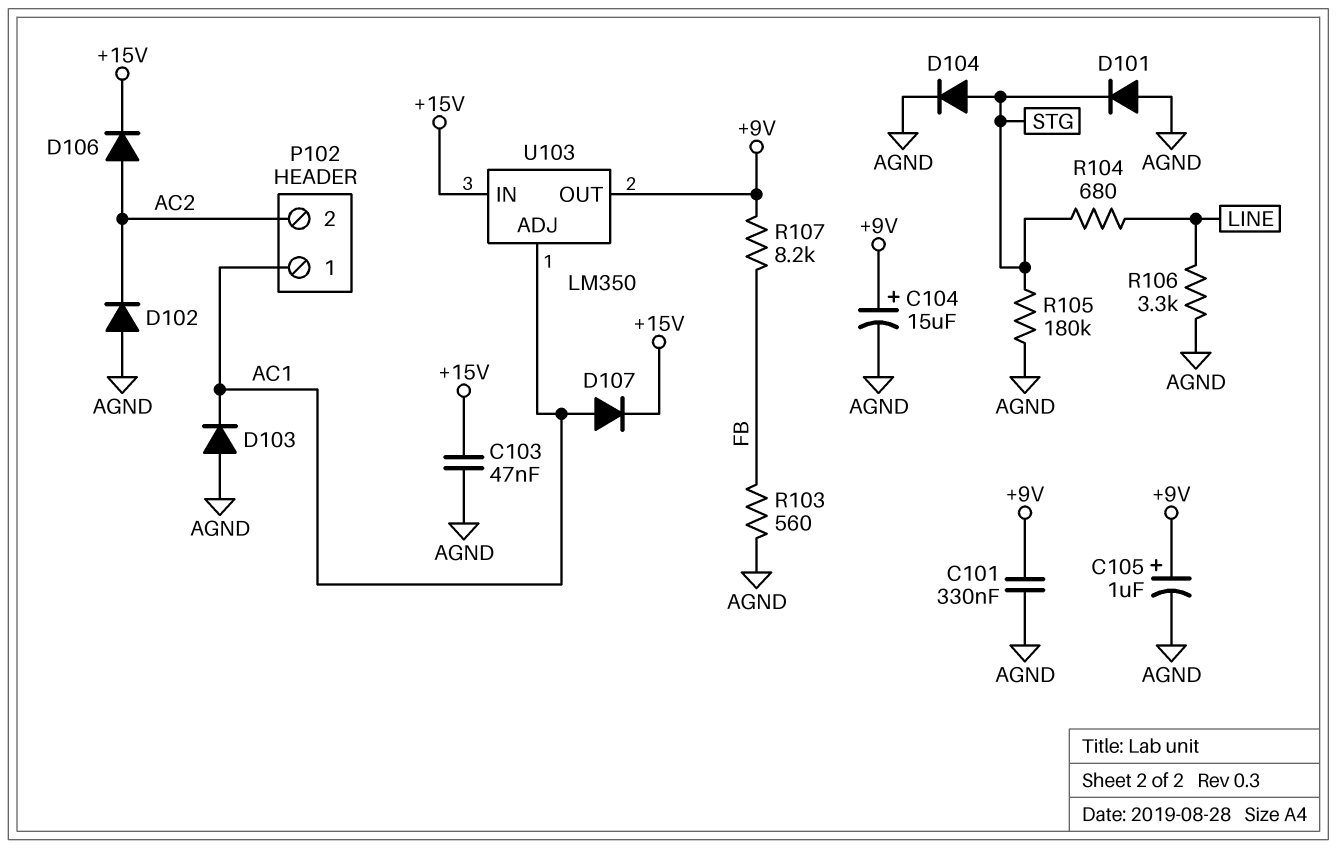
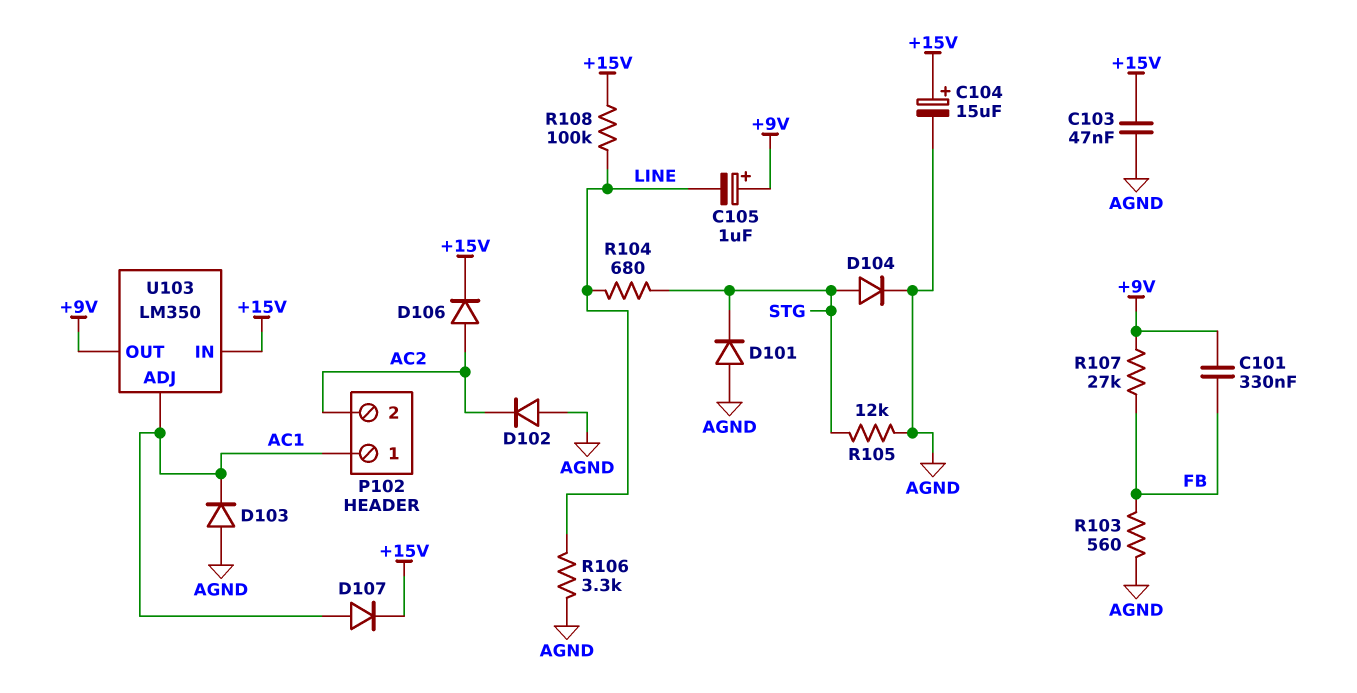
C101: 330nF (+9V, AGND) -> 330nF (+9V, FB)
C104: 15uF (plus +9V, minus AGND) -> 15uF (plus +15V, minus AGND)
C105: 1uF (plus +9V, minus AGND) -> 1uF (plus +9V, minus LINE)
R105: 180k (AGND, STG) -> 12k (AGND, STG)
R107: 8.2k (+9V, FB) -> 27k (+9V, FB)
R108: none -> 100k (+15V, LINE)

